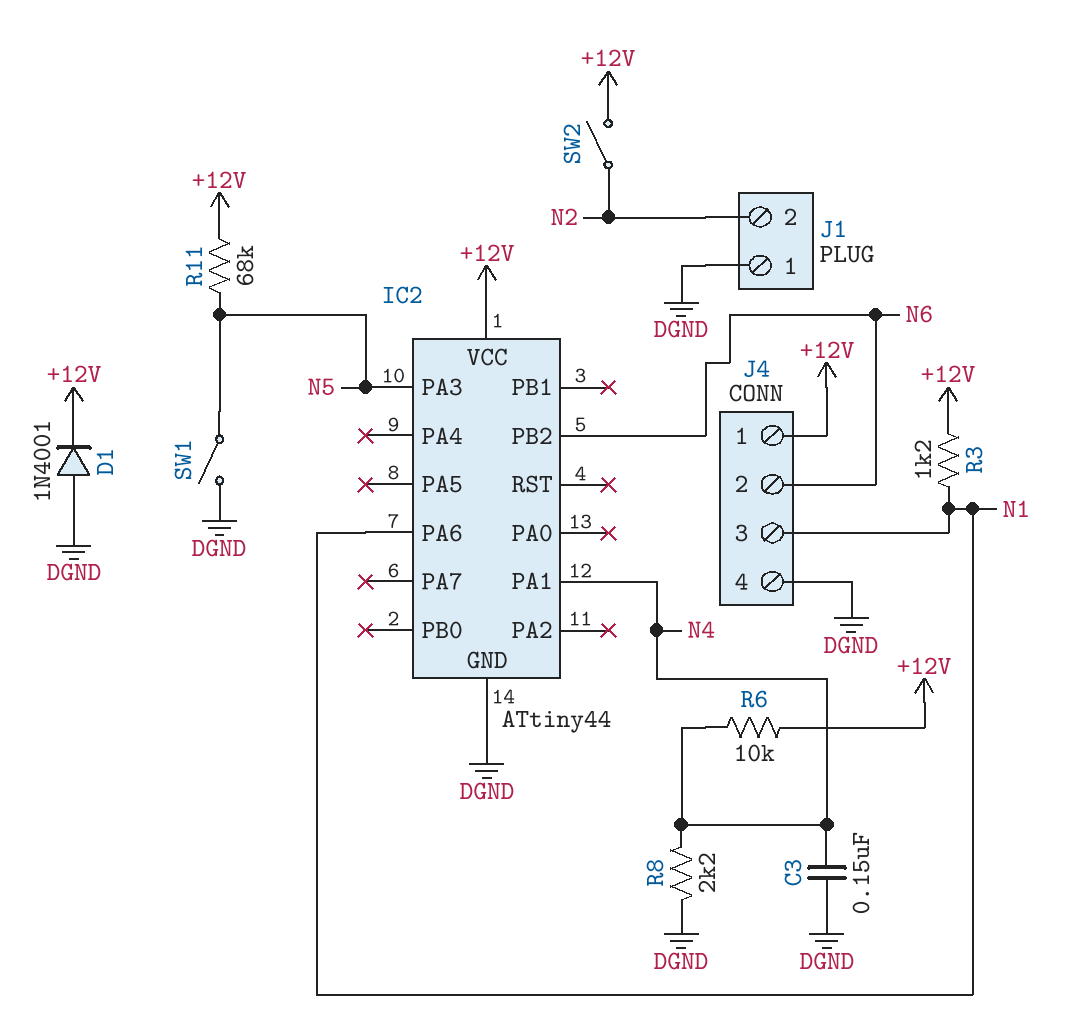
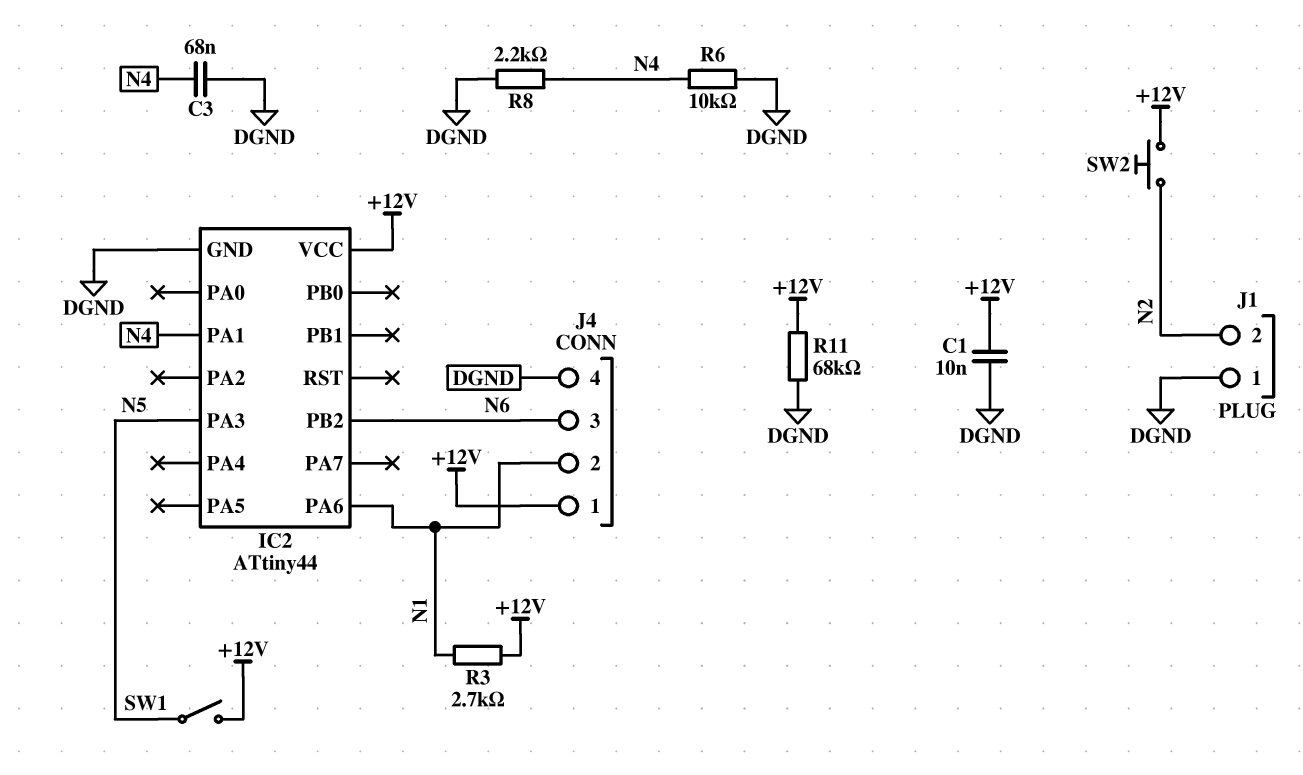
C1: none -> 10nF (+12V, DGND)
C3: 150nF (DGND, N4) -> 68nF (DGND, N4)
D1: diode 1N4001 (A DGND, K +12V) -> none
J4 pin 2: N6 -> N1
J4 pin 3: N1 -> N6
R3: 1.2k (+12V, N1) -> 2.7k (+12V, N1)
R6: 10k (+12V, N4) -> 10k (DGND, N4)
R11: 68k (+12V, N5) -> 68k (+12V, DGND)
SW1: switch (DGND, N5) -> switch (+12V, N5)
SW2: switch (+12V, N2) -> button (+12V, N2)

